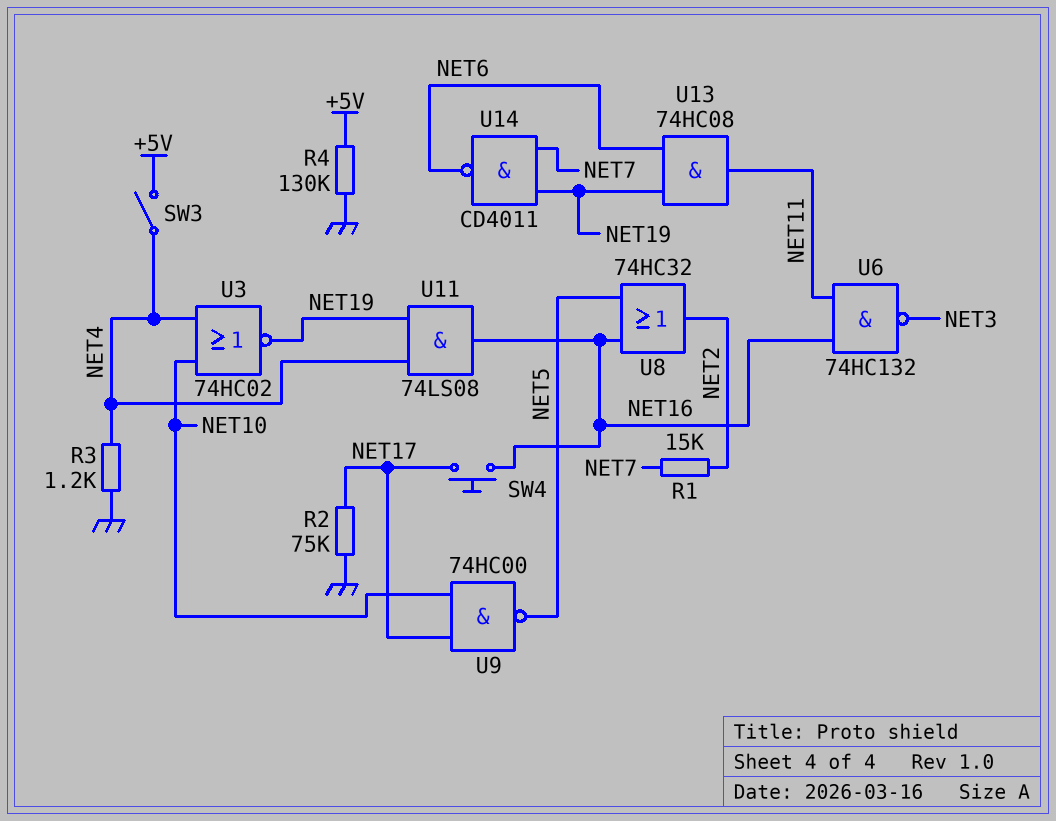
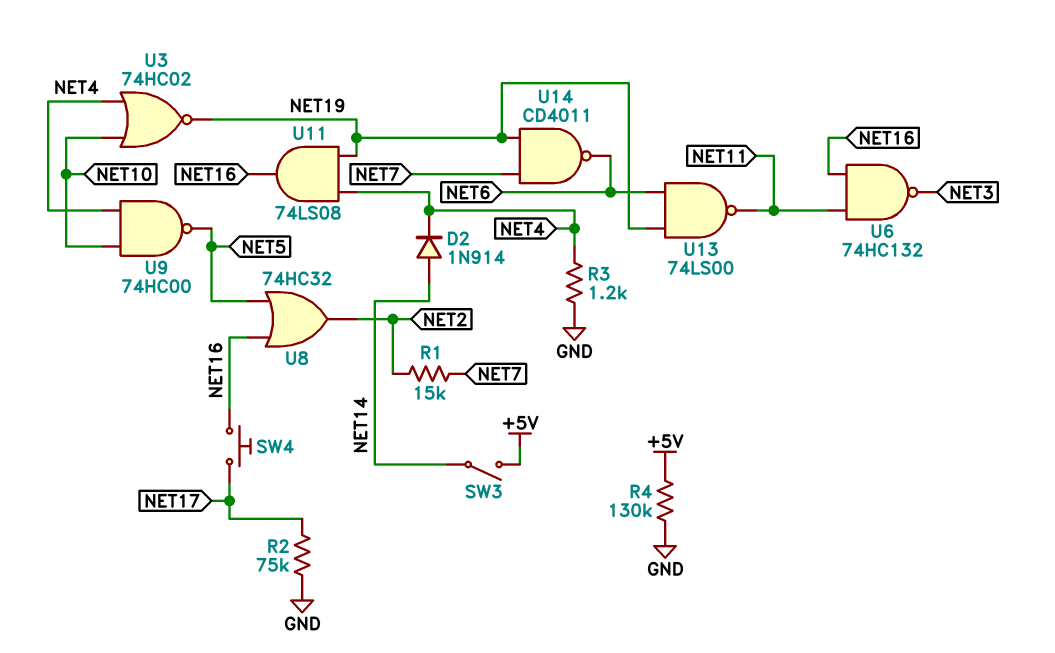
D2: none -> diode 1N914 (A NET14, K NET4)
SW3: switch (+5V, NET4) -> switch (+5V, NET14)
U9: NAND 74HC00 (in NET10, in NET17, out NET5) -> NAND 74HC00 (in NET4, in NET10, out NET5)
U13: AND 74HC08 (in NET6, in NET19, out NET11) -> NAND 74LS00 (in NET6, in NET19, out NET11)

